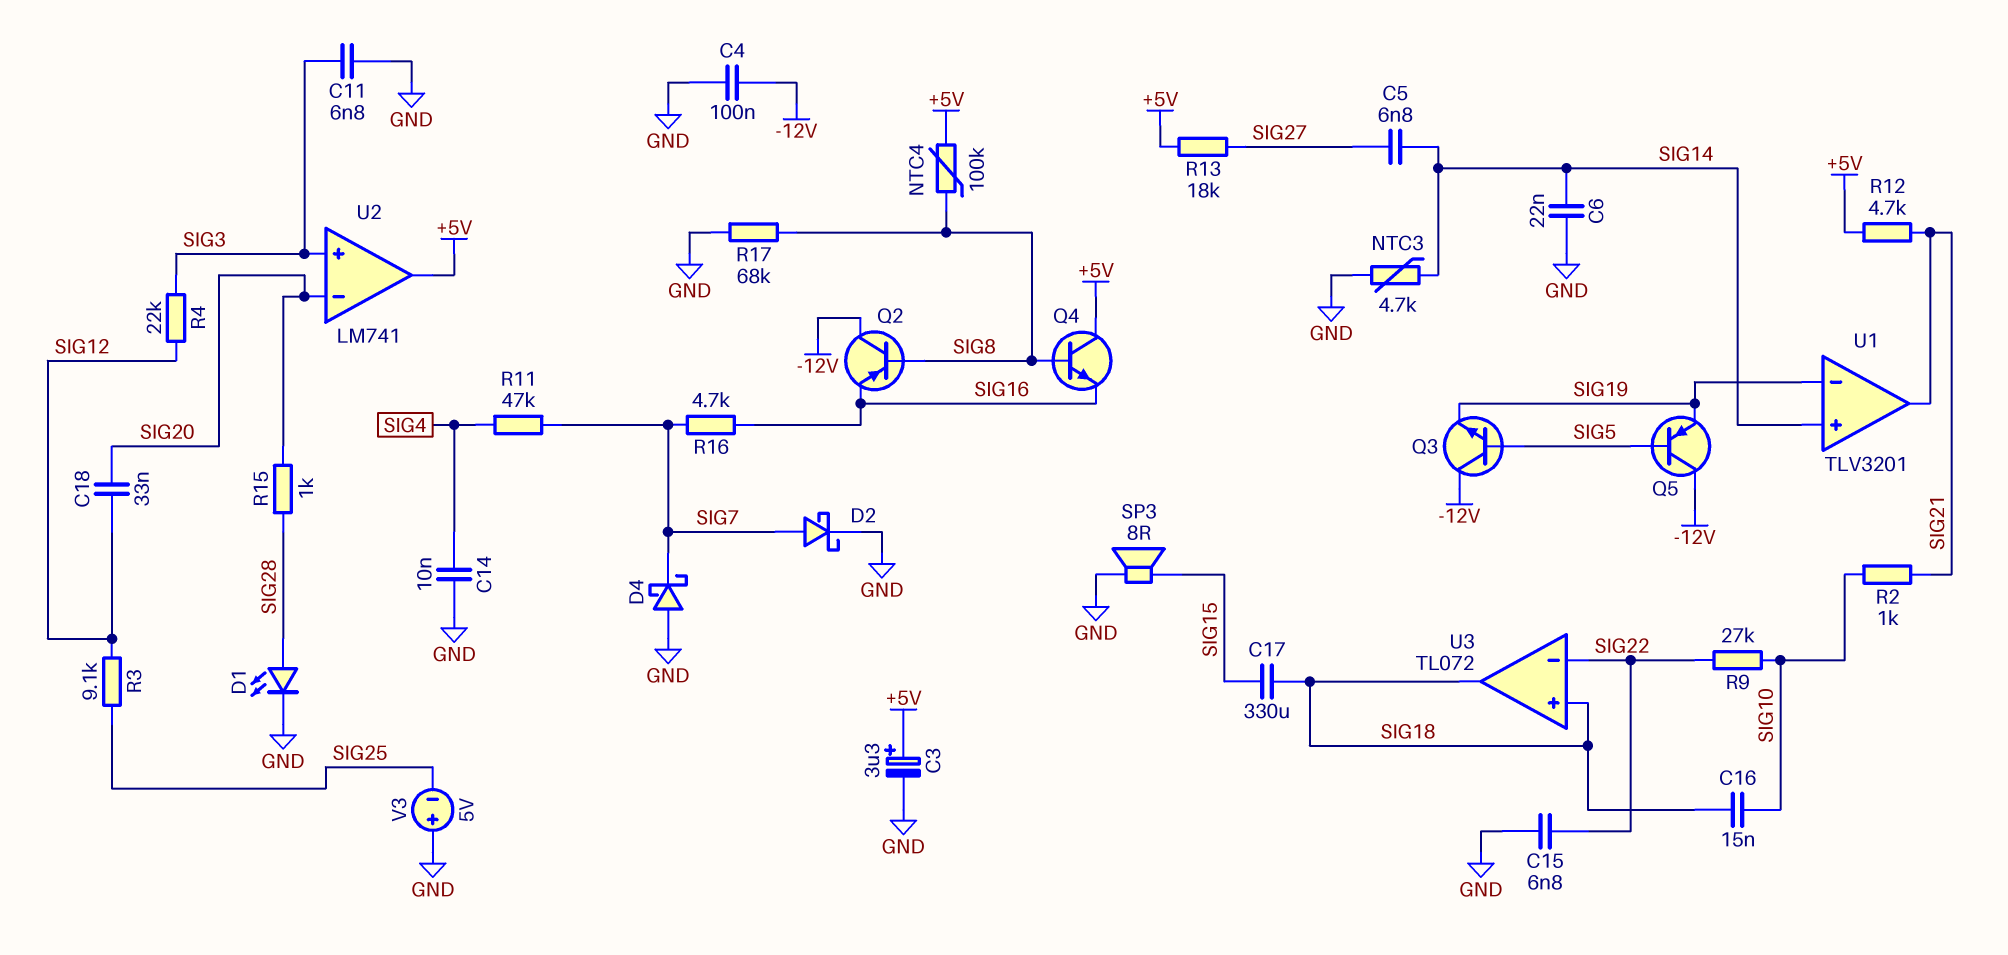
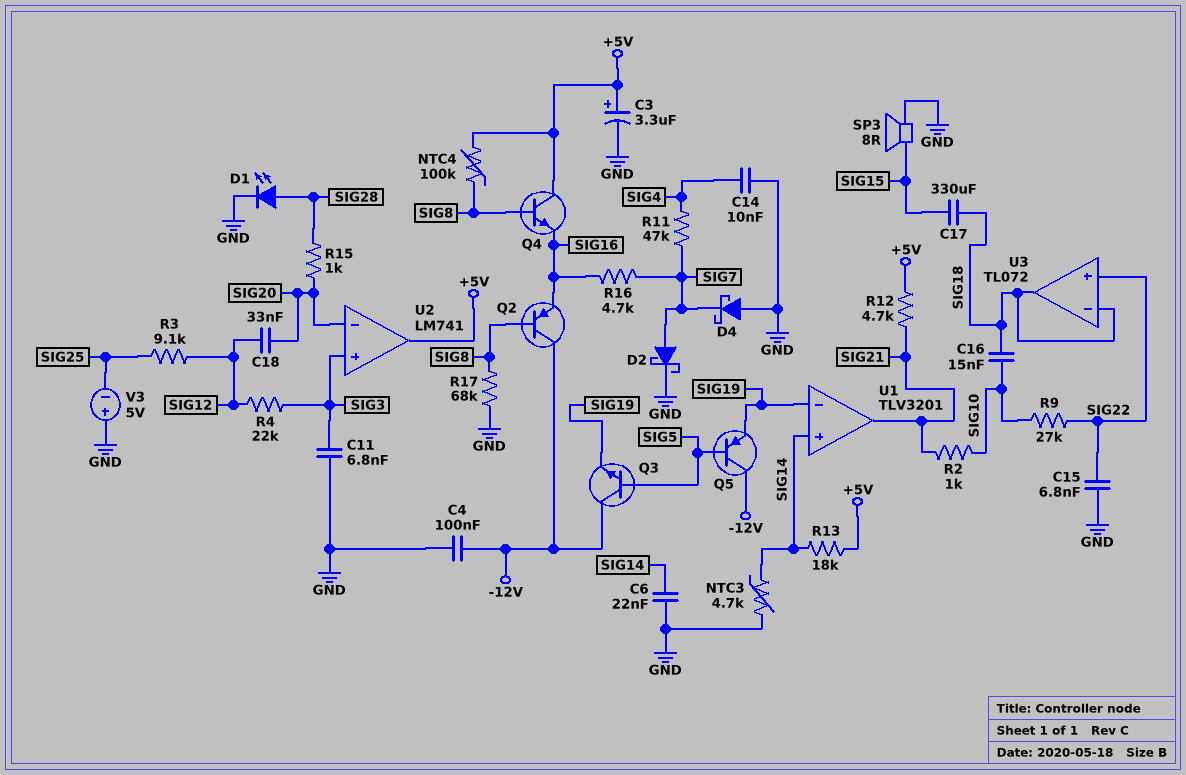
C5: 6.8nF (SIG14, SIG27) -> none
R13: 18k (+5V, SIG27) -> 18k (+5V, SIG14)
U3 pin in+: SIG18 -> SIG22
U3 pin in-: SIG22 -> SIG18

